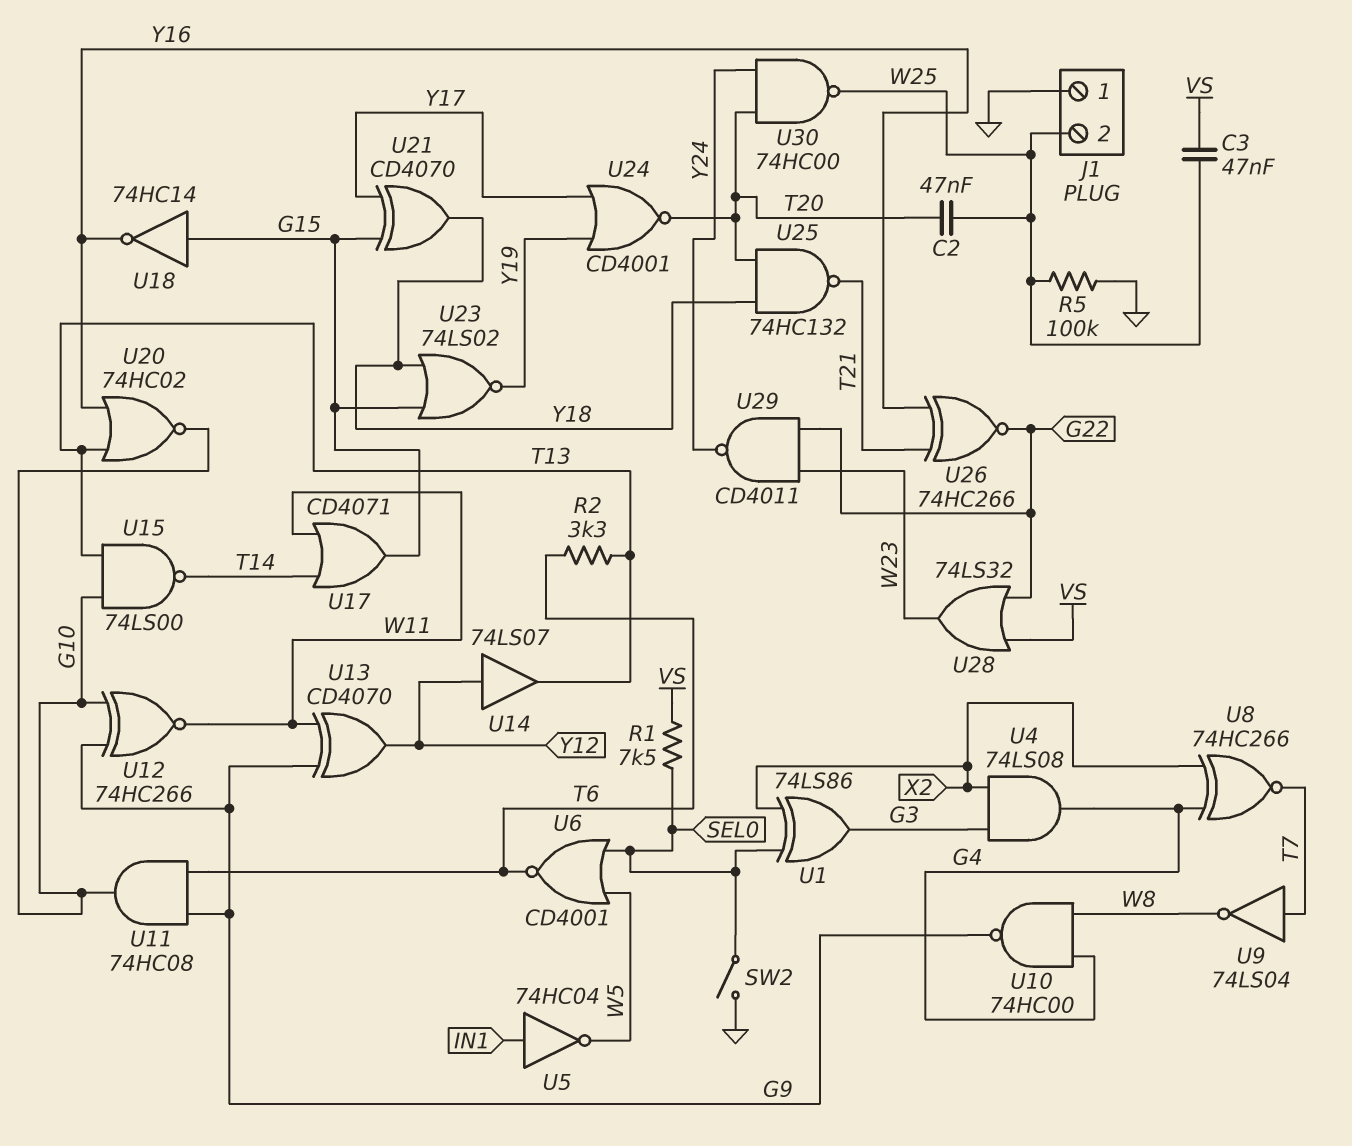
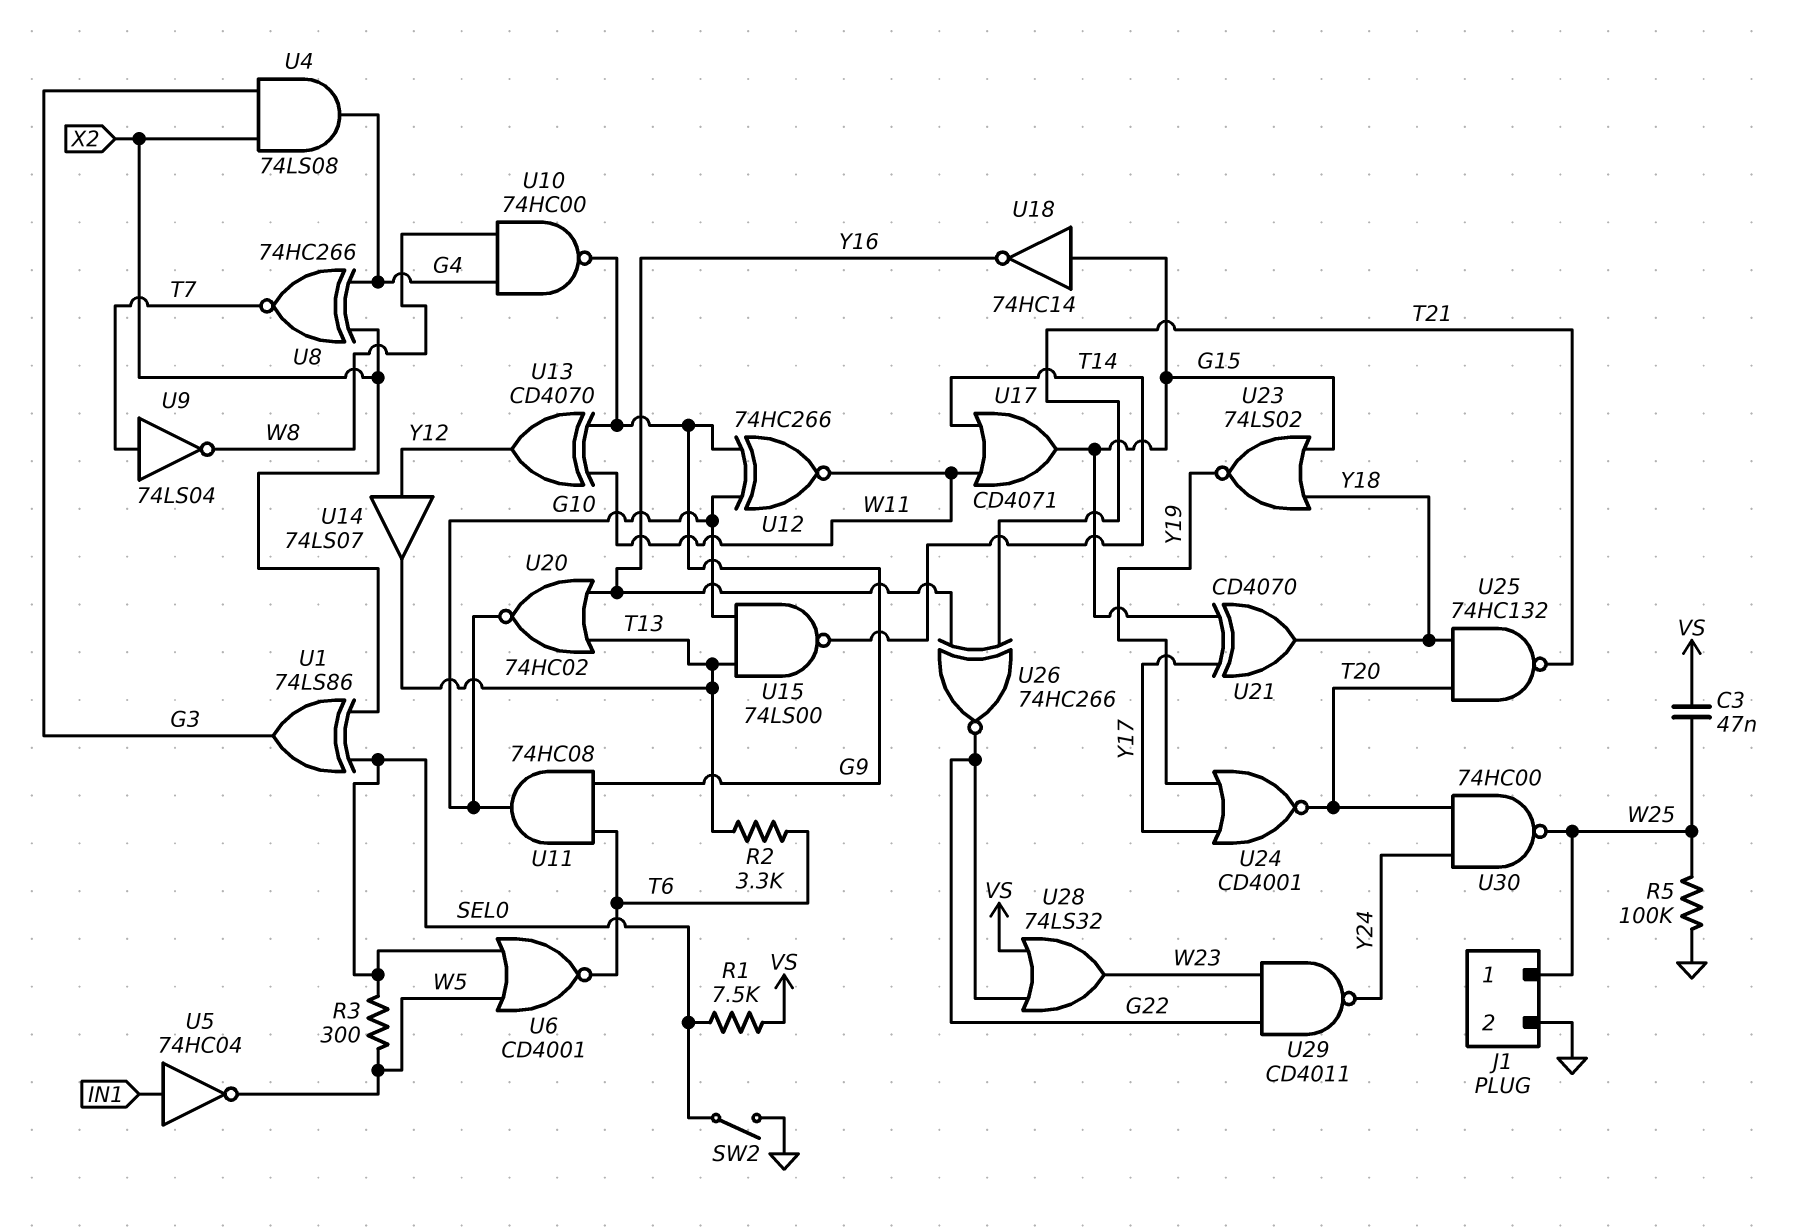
C2: 47nF (T20, W25) -> none
J1 pin 1: GND -> W25
J1 pin 2: W25 -> GND
R3: none -> 300 (SEL0, W5)

